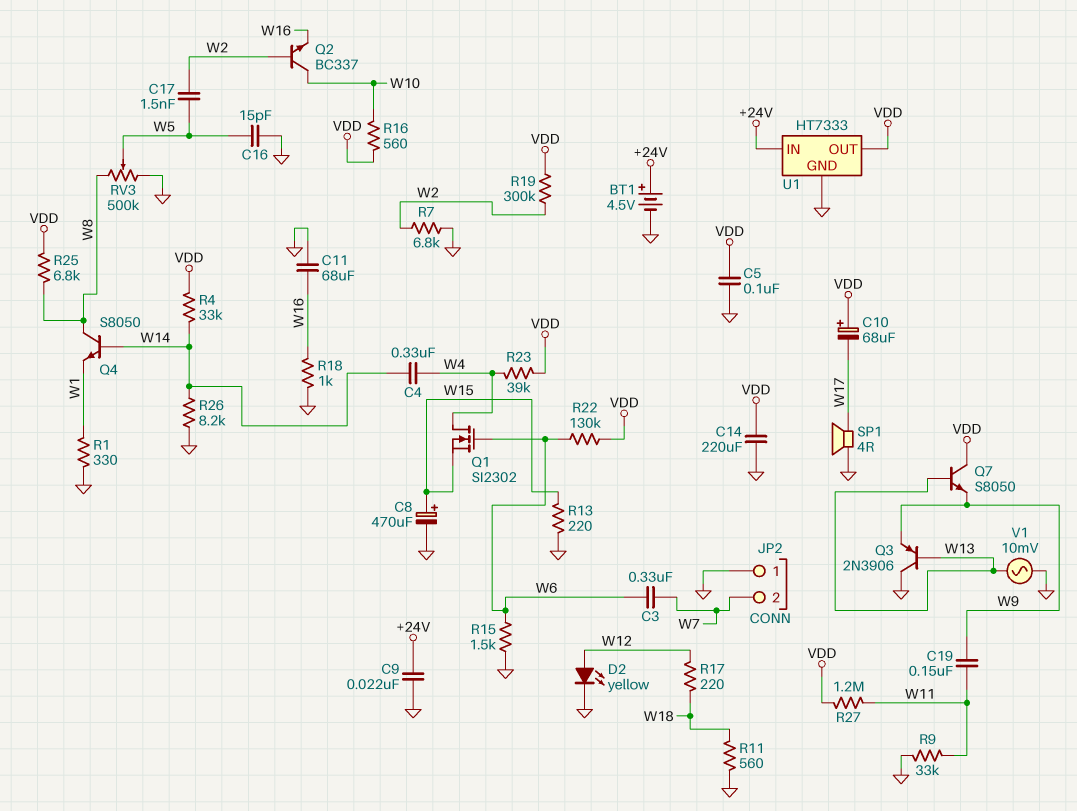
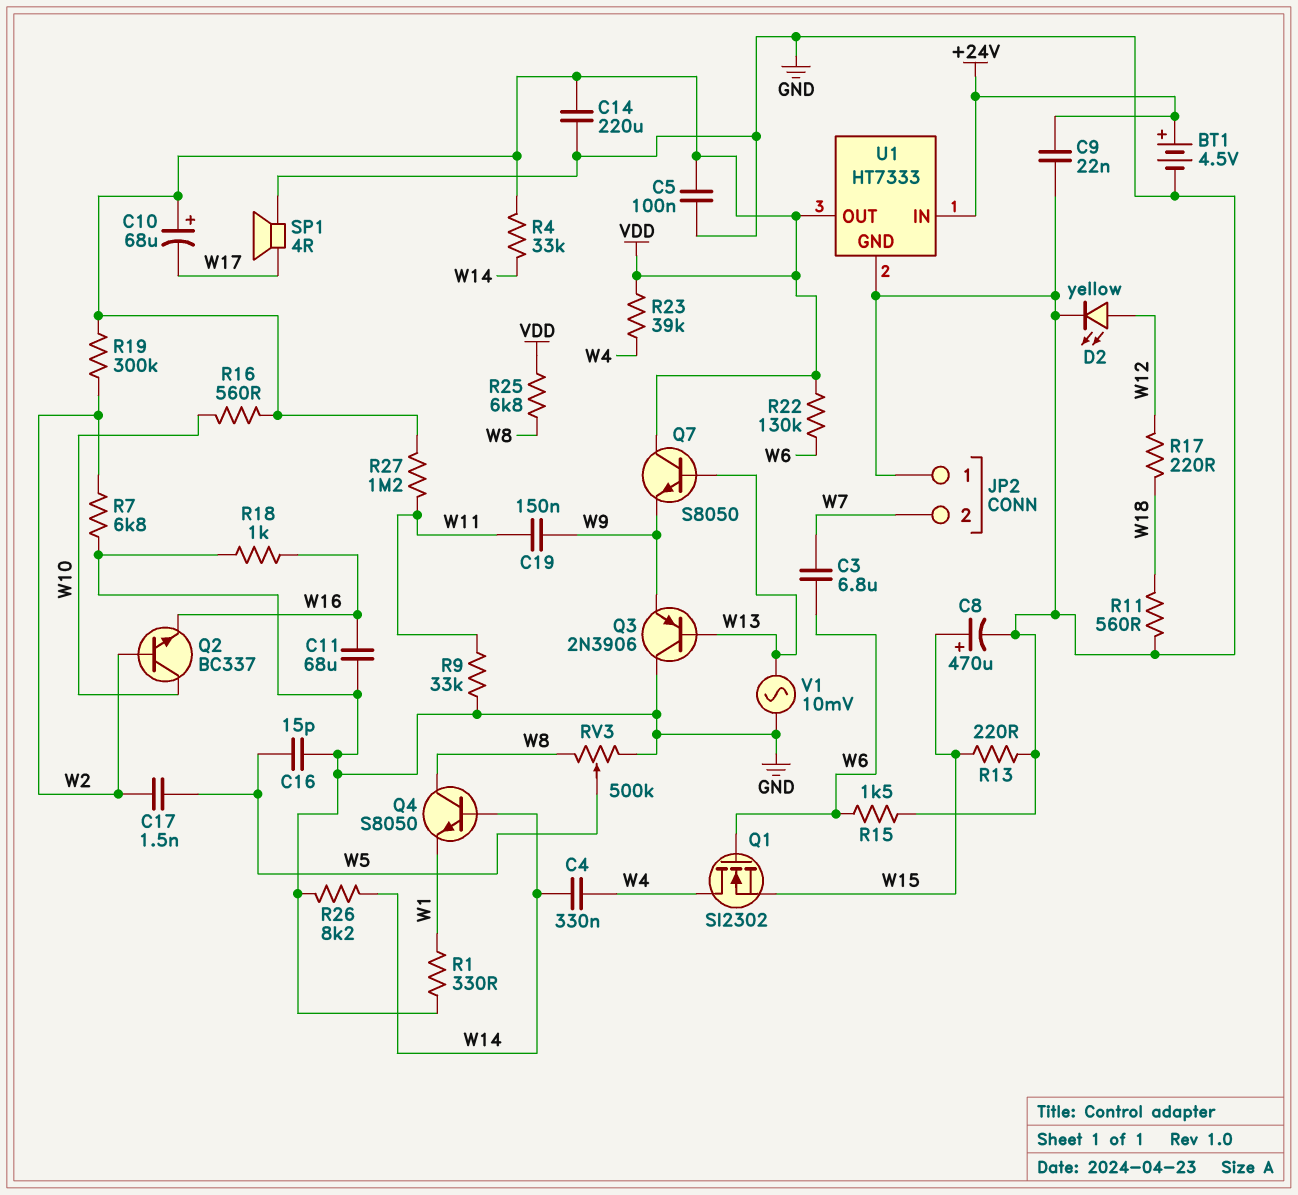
C3: 330nF (W6, W7) -> 6.8uF (W6, W7)

